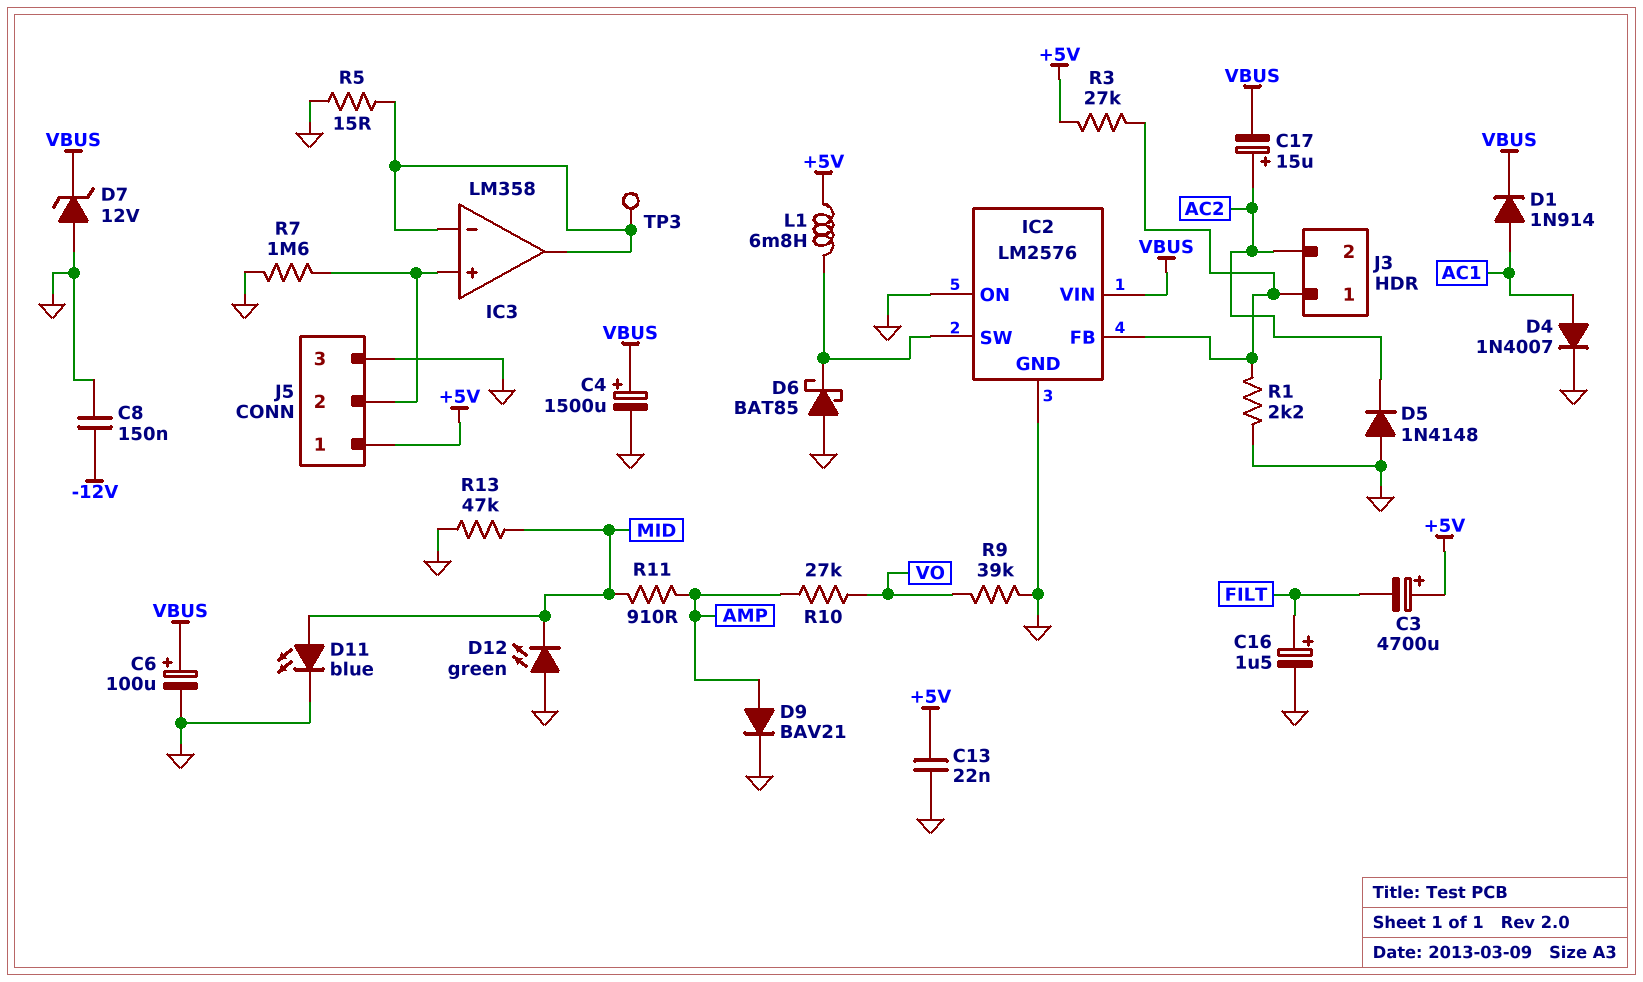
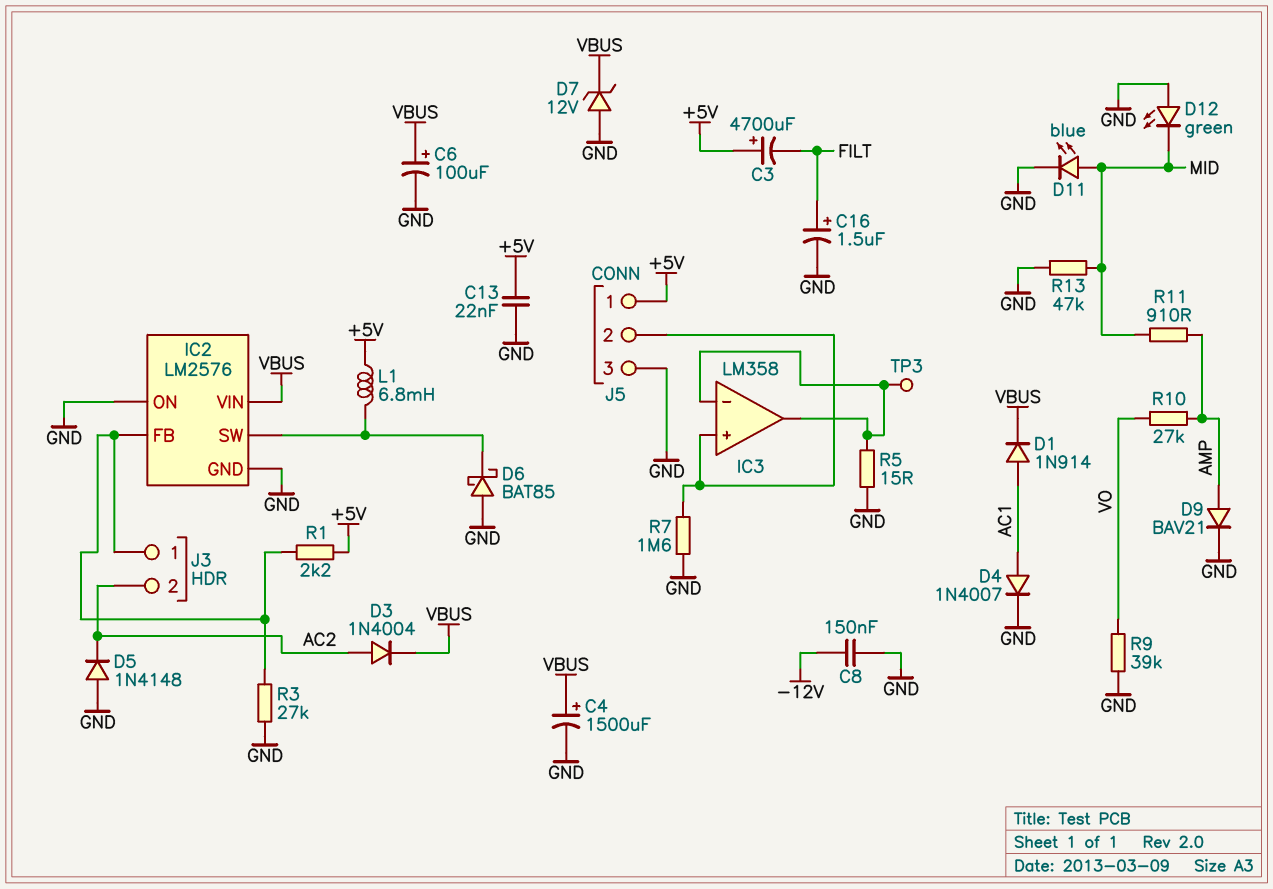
C17: 15uF (plus AC2, minus VBUS) -> none
D3: none -> diode 1N4004 (A AC2, K VBUS)
R1: 2.2k (GND, IC2/FB) -> 2.2k (+5V, IC2/FB)
R3: 27k (+5V, IC2/FB) -> 27k (GND, IC2/FB)

